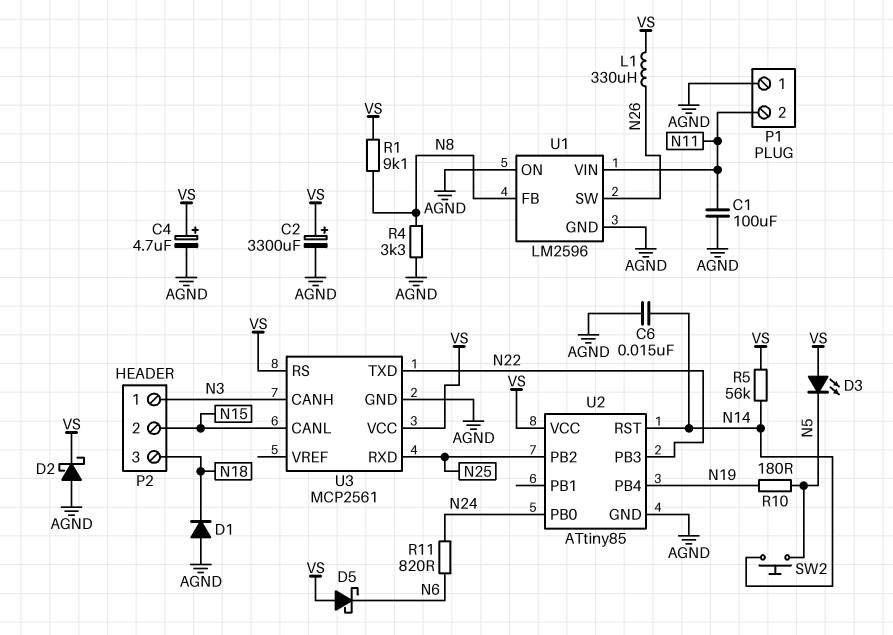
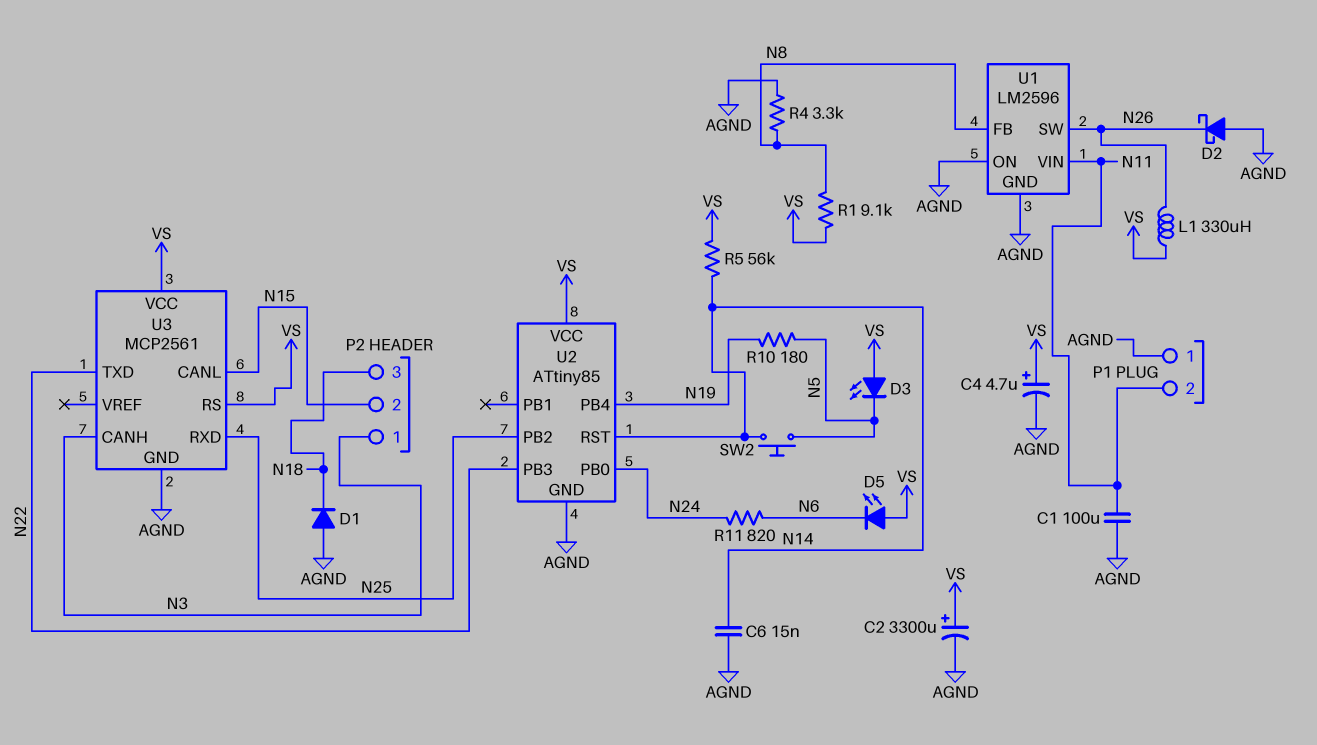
D2: schottky (A AGND, K VS) -> schottky (A AGND, K N26)
D5: schottky (A VS, K N6) -> LED (A VS, K N6)

